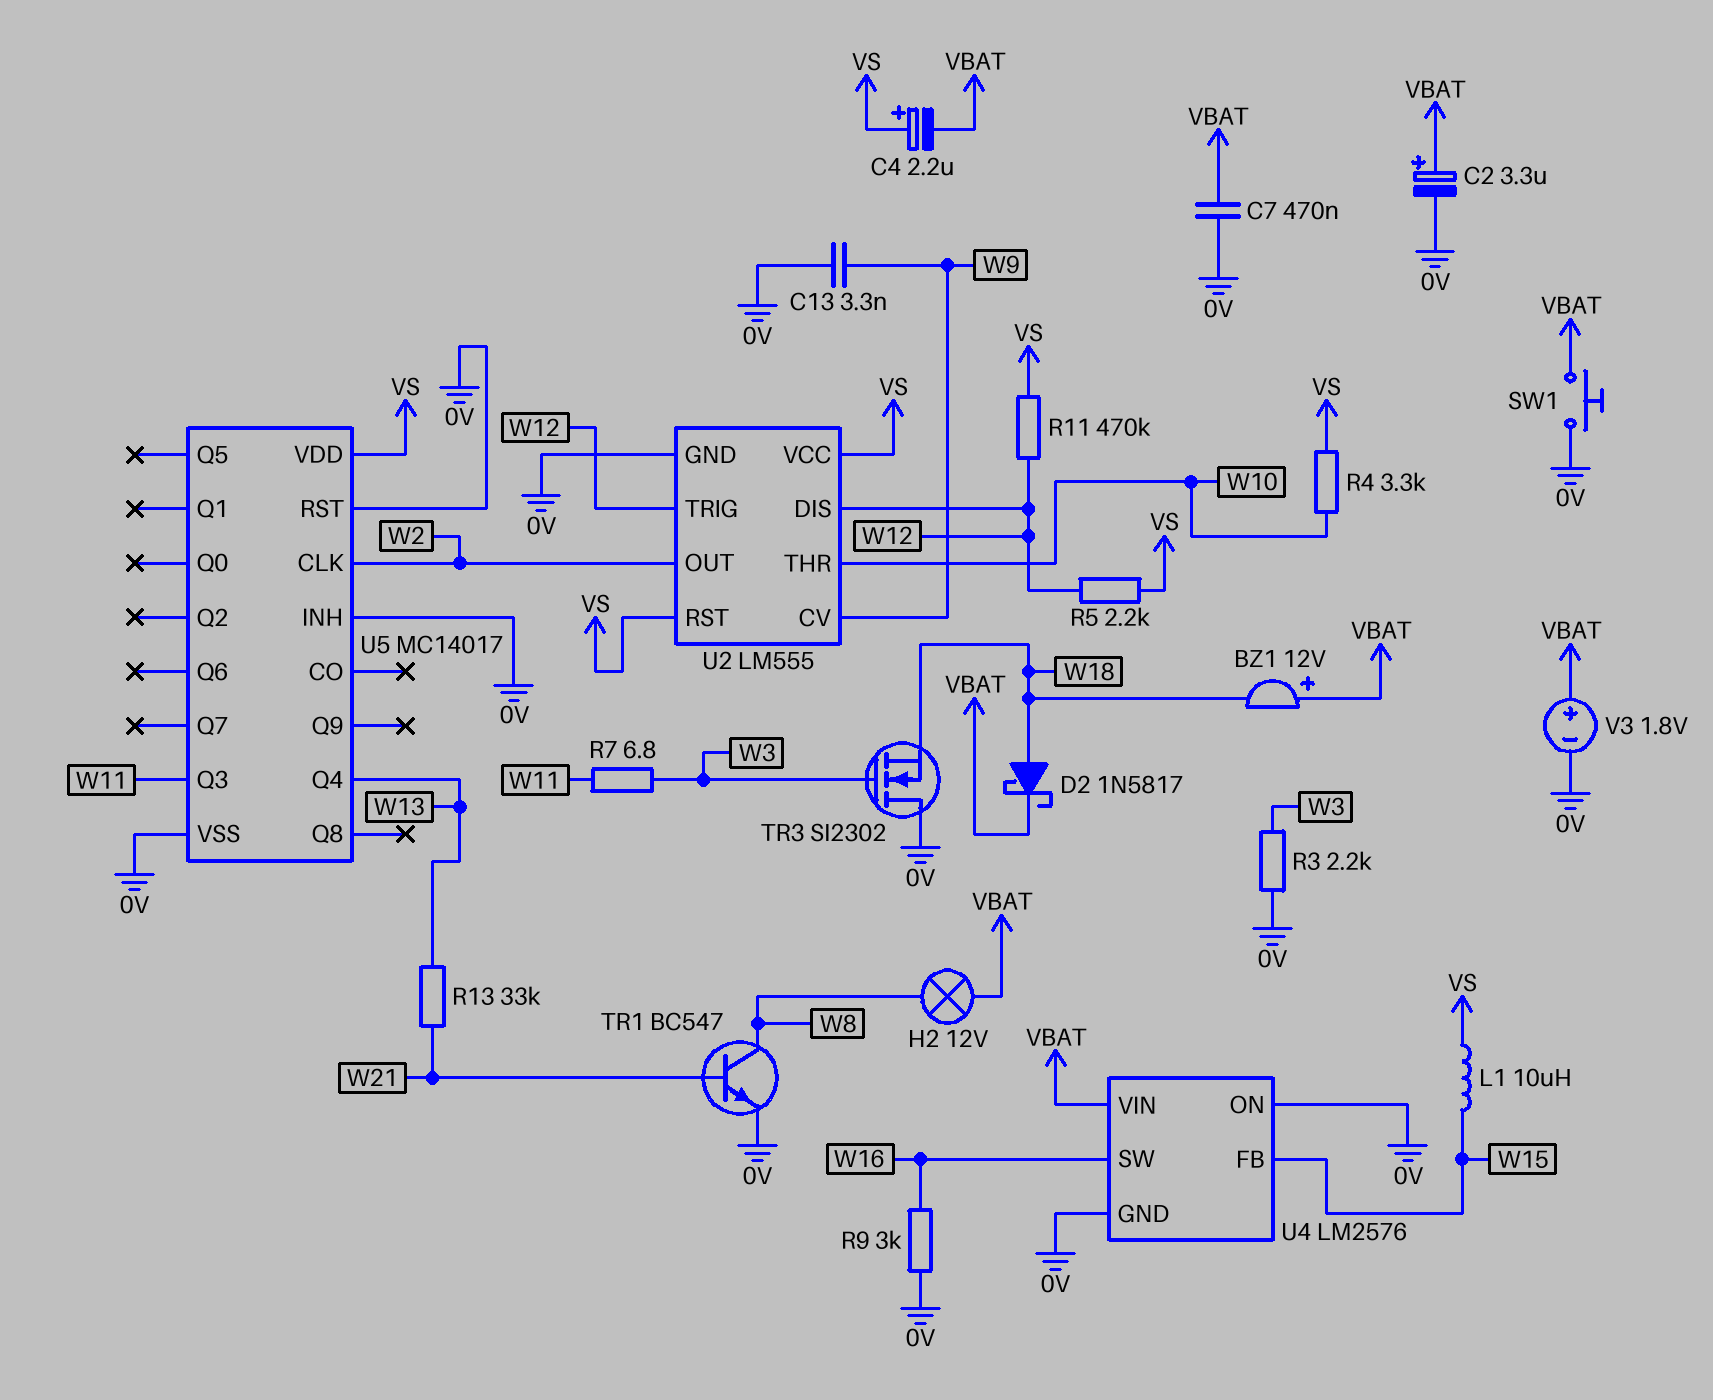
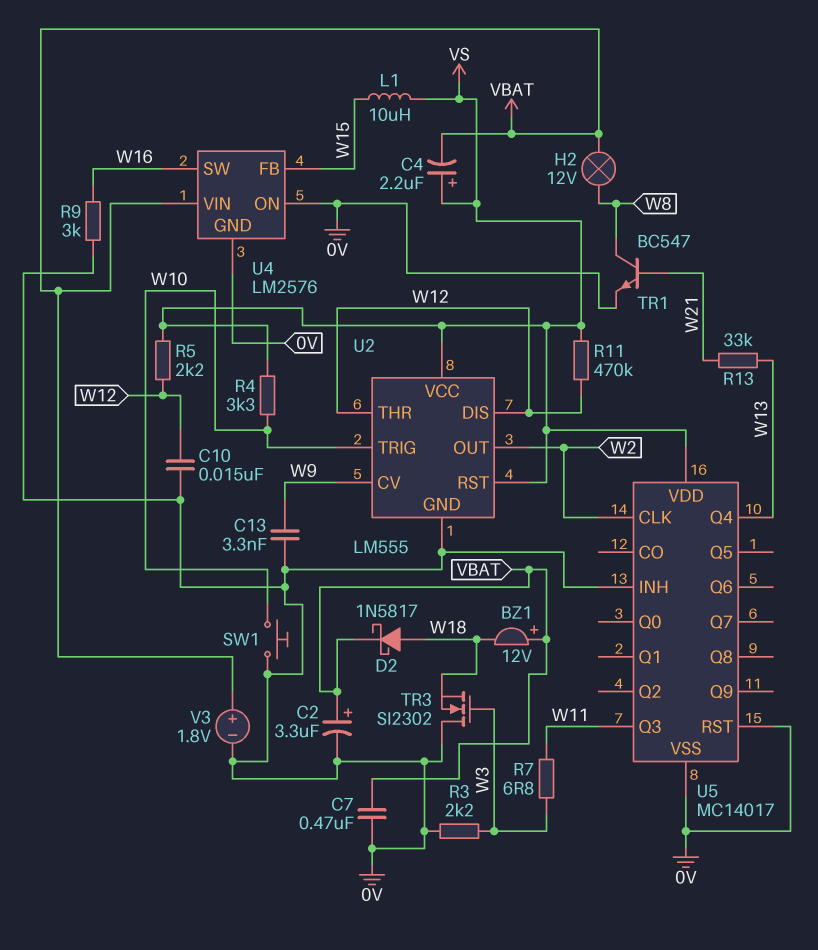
C10: none -> 15nF (0V, W12)
SW1: button (0V, VBAT) -> button (0V, W10)
U2 pin THR: W10 -> W12
U2 pin TRIG: W12 -> W10

